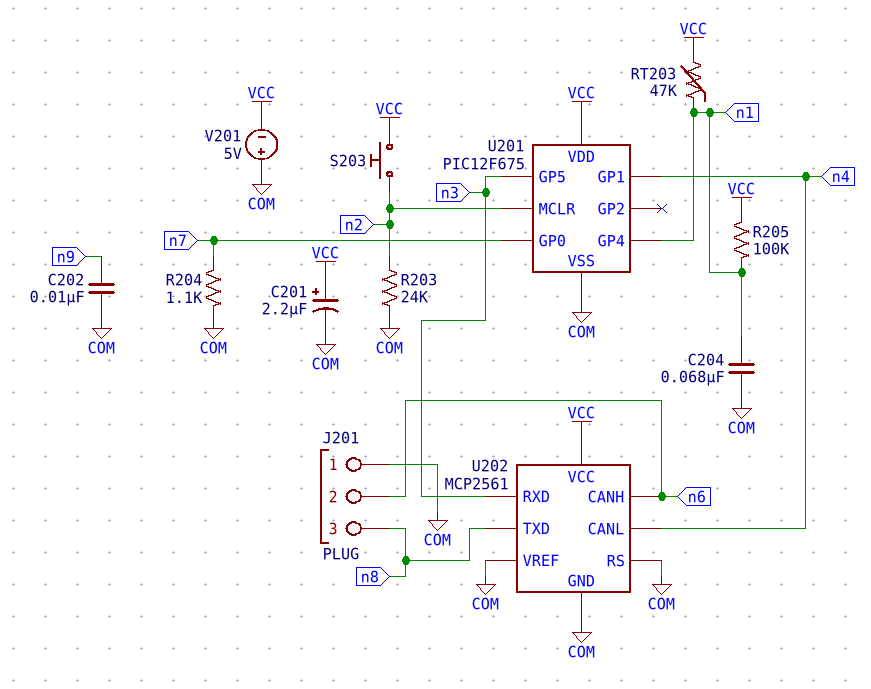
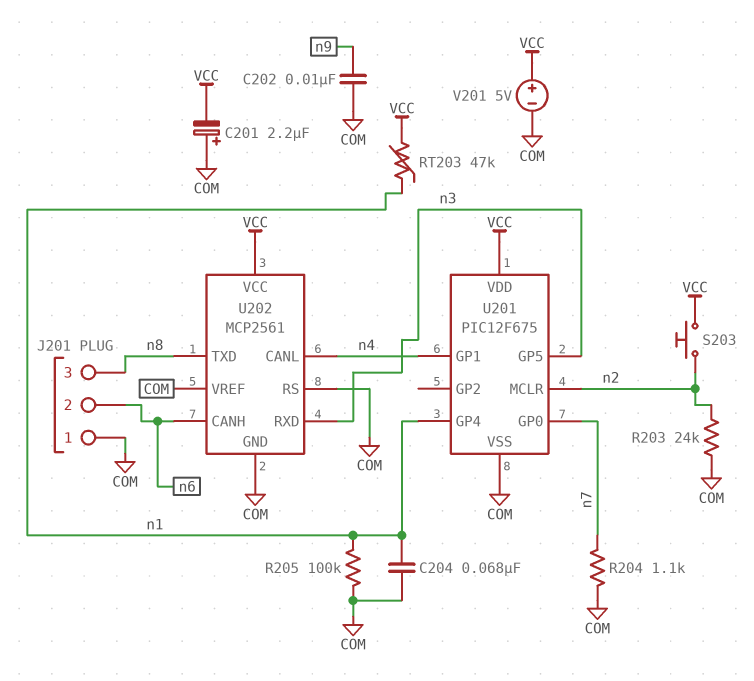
C201: 2.2uF (plus VCC, minus COM) -> 2.2uF (plus COM, minus VCC)
R205: 100k (VCC, n1) -> 100k (COM, n1)
V201: 5V (plus COM, minus VCC) -> 5V (plus VCC, minus COM)

